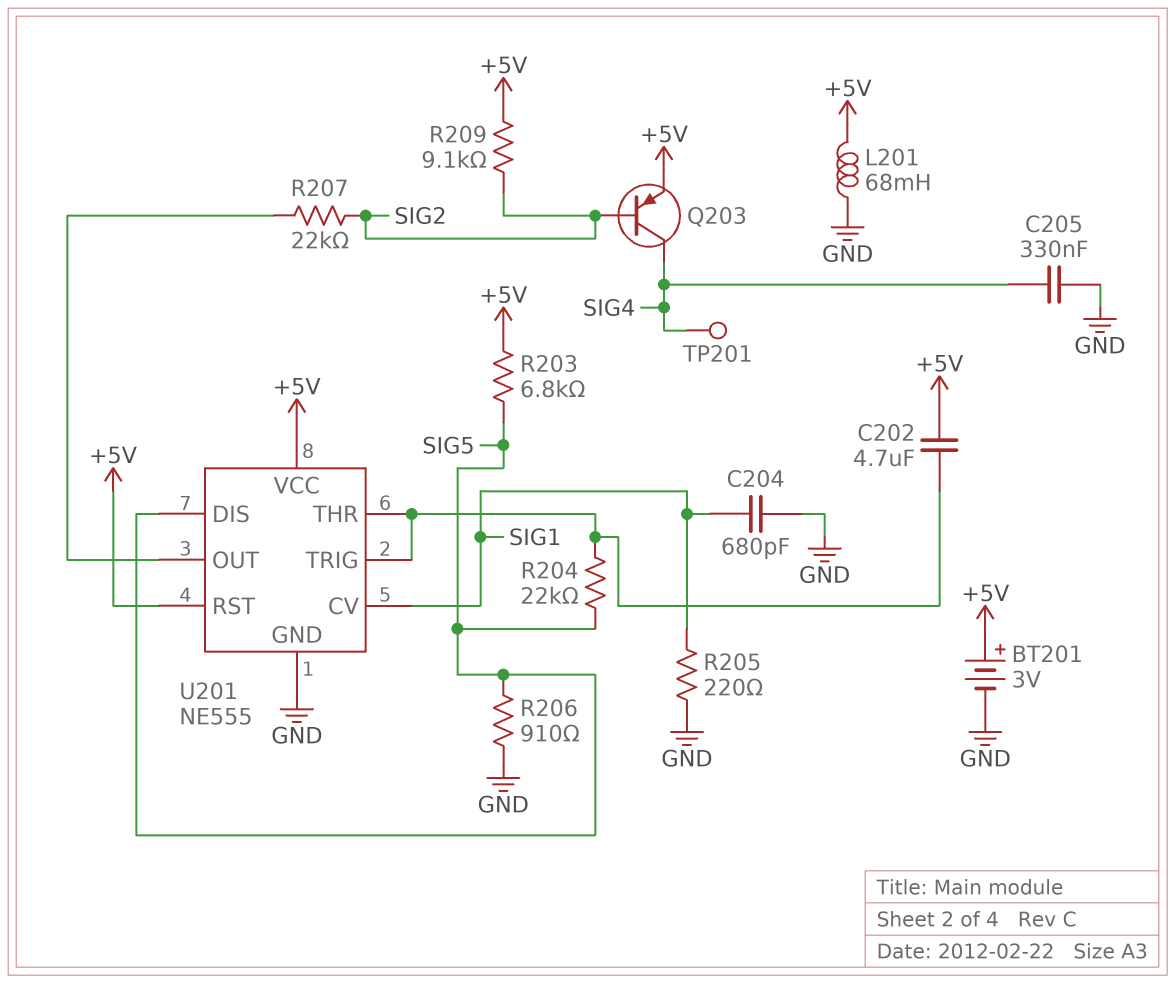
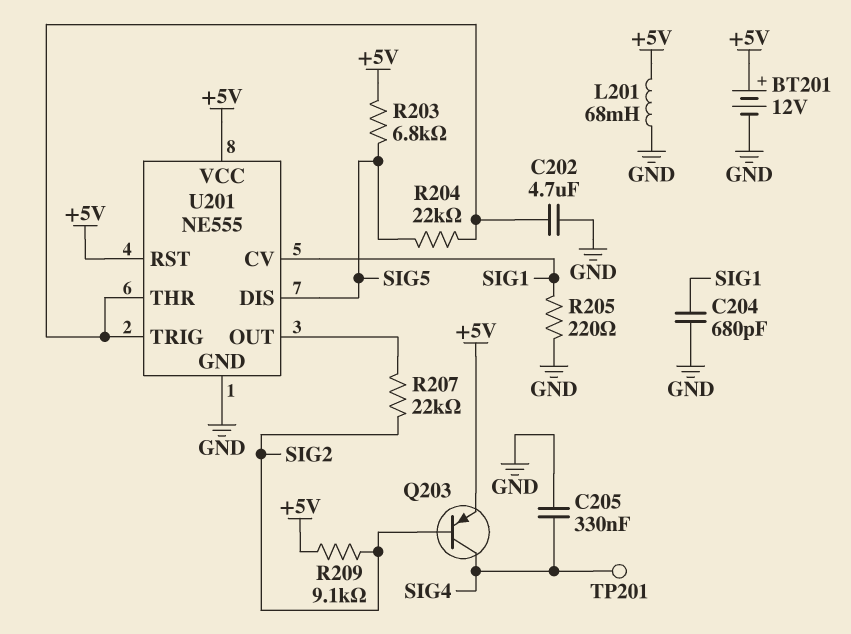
BT201: 3V (plus +5V, minus GND) -> 12V (plus +5V, minus GND)
C202: 4.7uF (+5V, U201/THR) -> 4.7uF (GND, U201/THR)
R206: 910 (GND, SIG5) -> none

